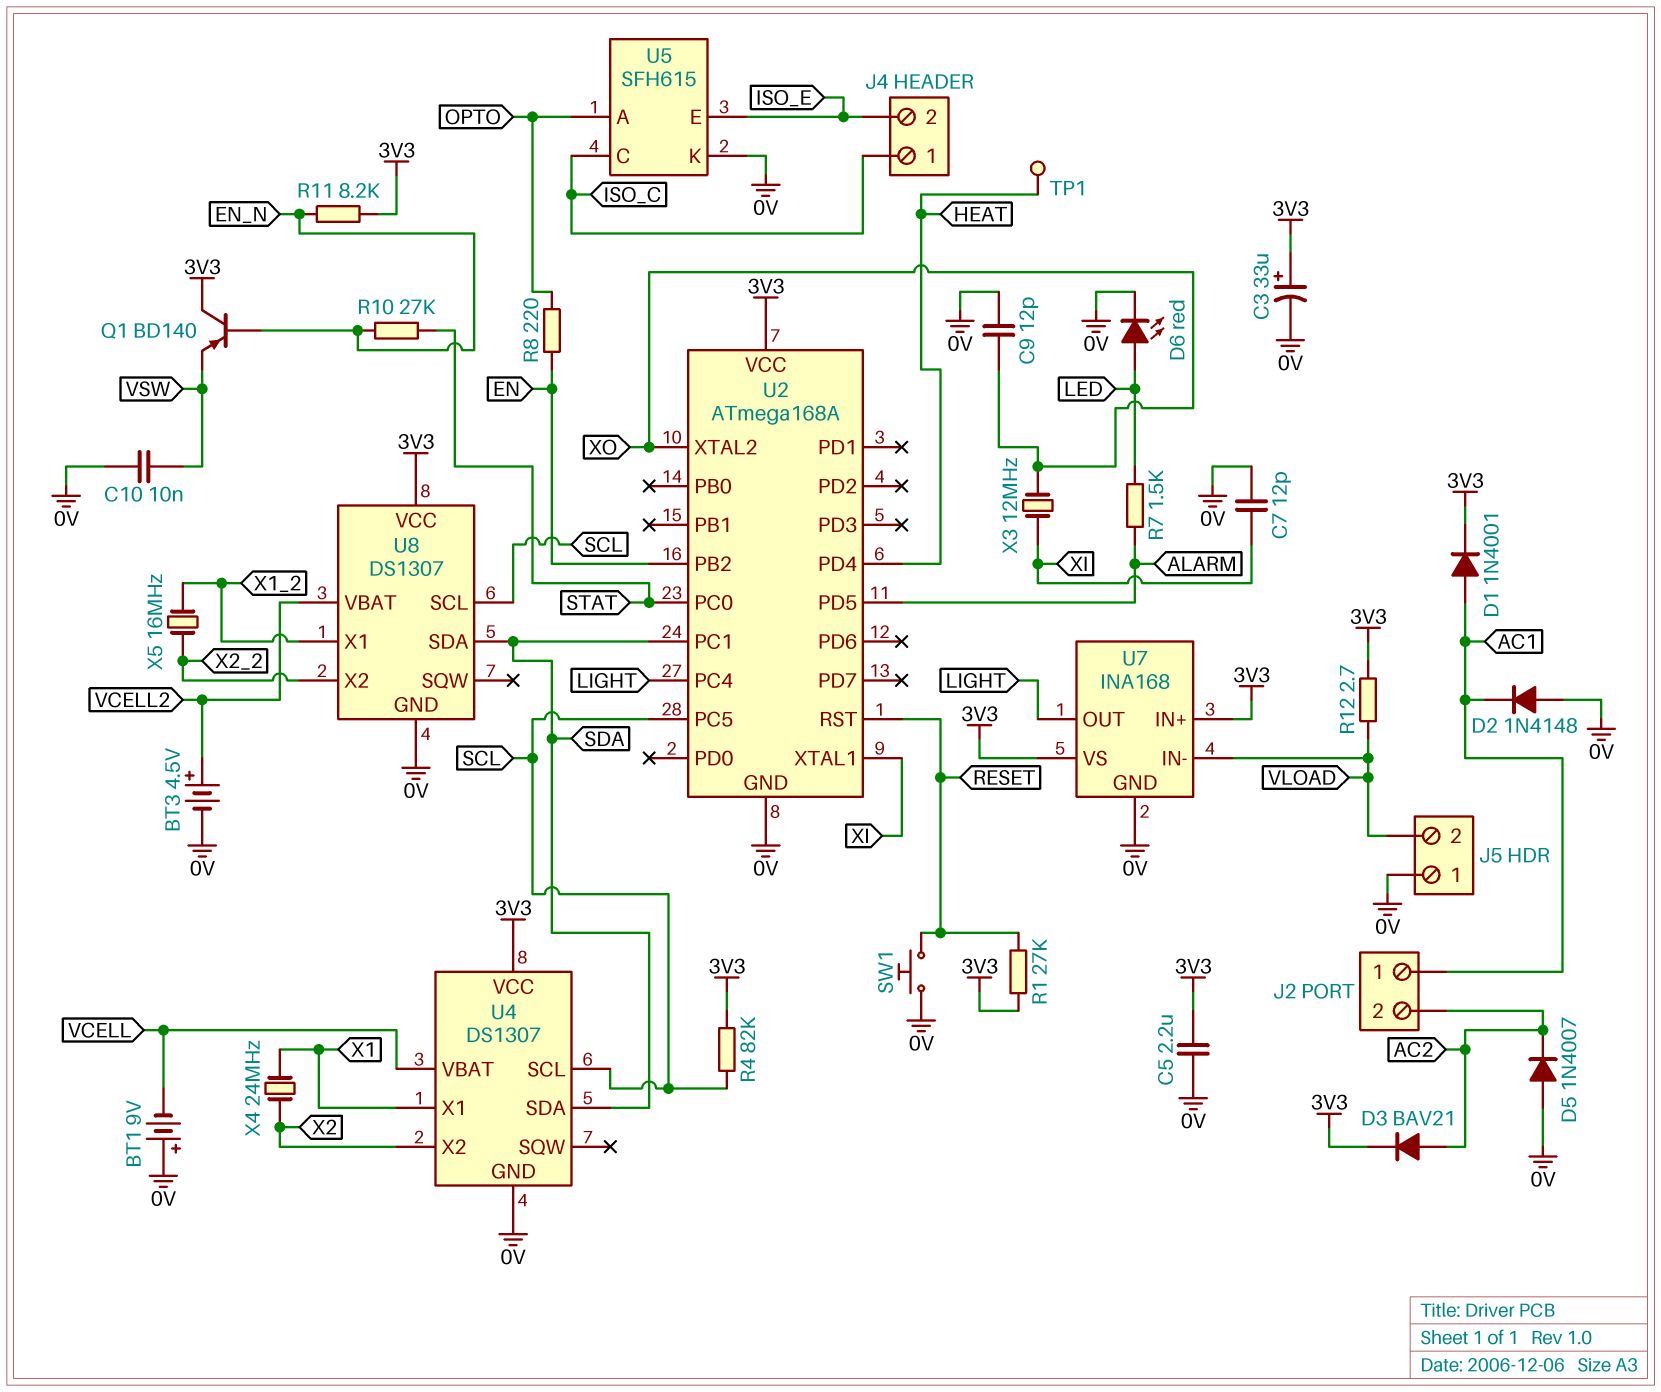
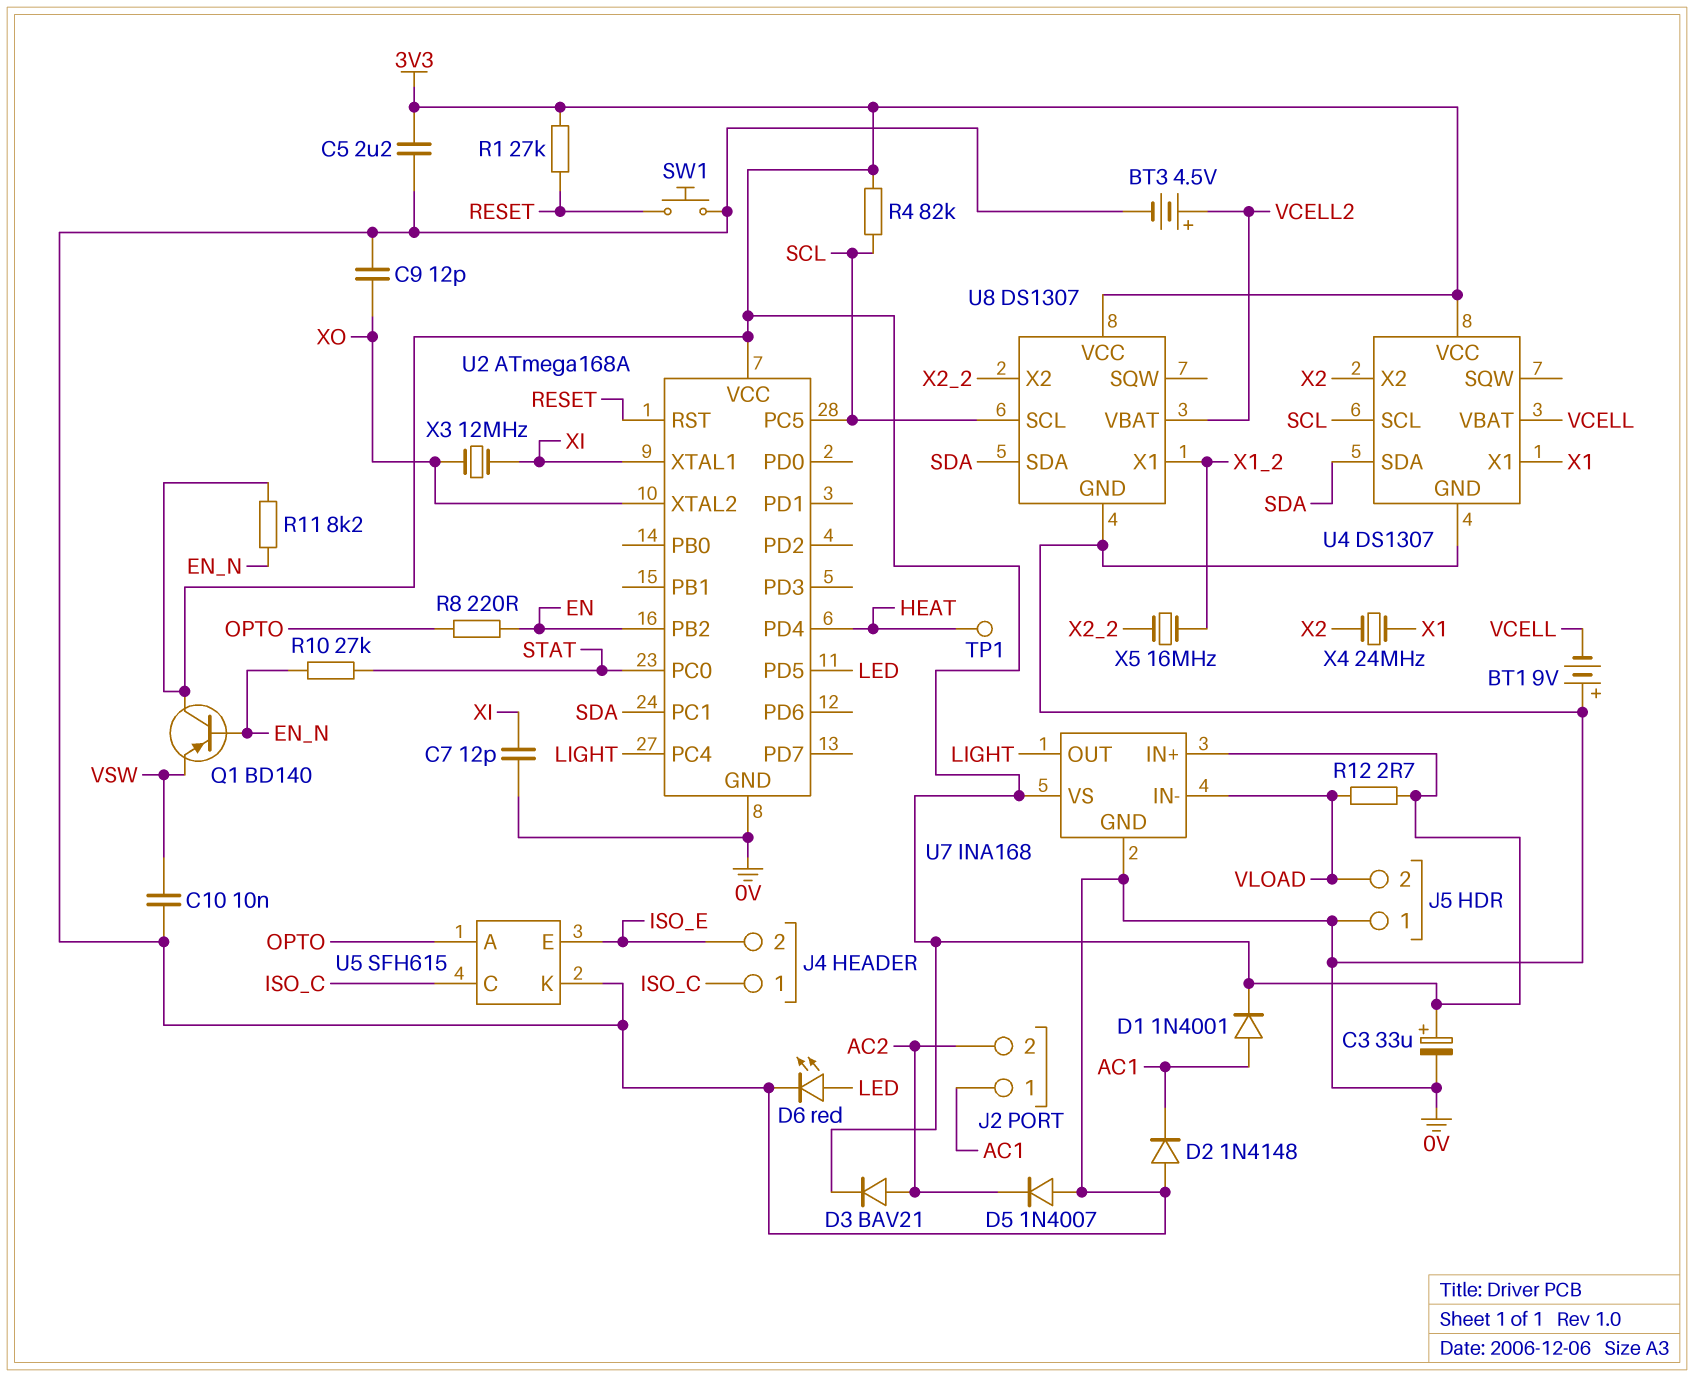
R7: 1.5k (ALARM, LED) -> none
U2 pin PD5: ALARM -> LED

